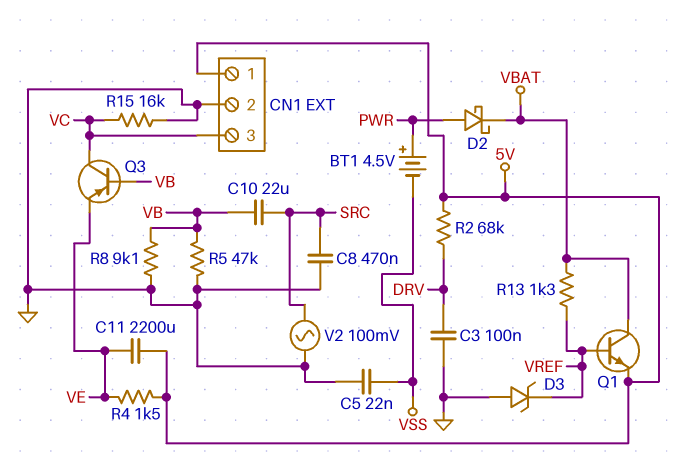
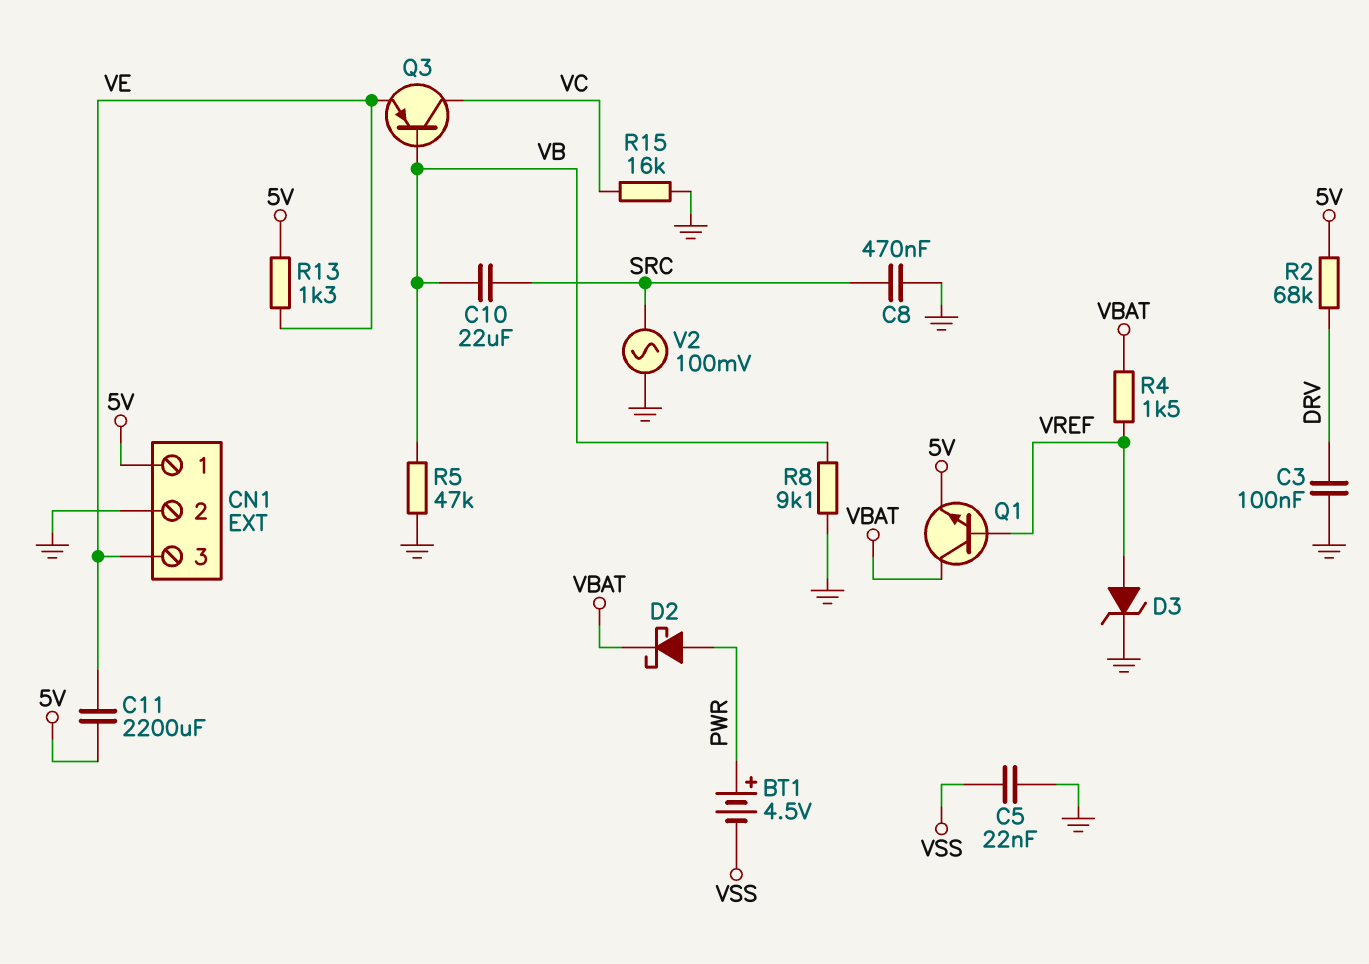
CN1 pin 3: VC -> VE
D3: zener (A GND, K VREF) -> zener (A VREF, K GND)
R4: 1.5k (5V, VE) -> 1.5k (VBAT, VREF)
R13: 1.3k (VBAT, VREF) -> 1.3k (5V, VE)

